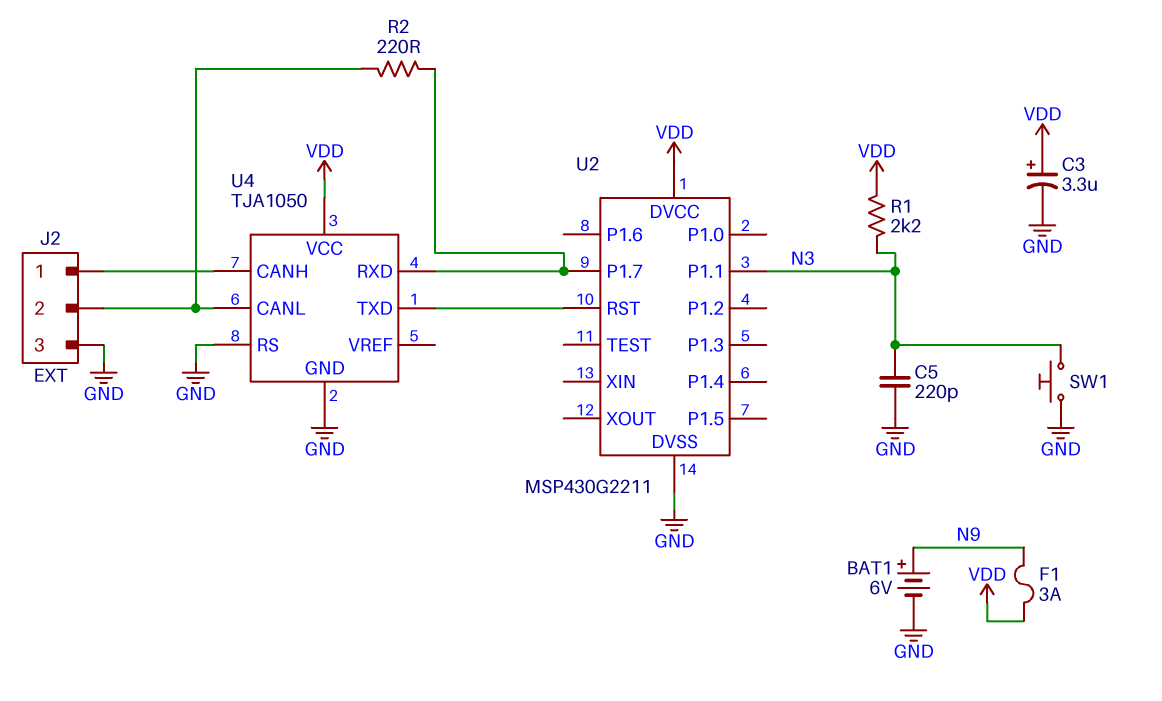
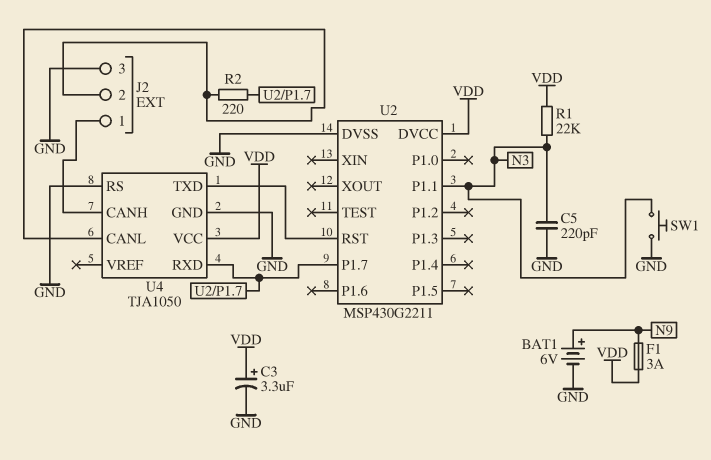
R1: 2.2k (N3, VDD) -> 22k (N3, VDD)

